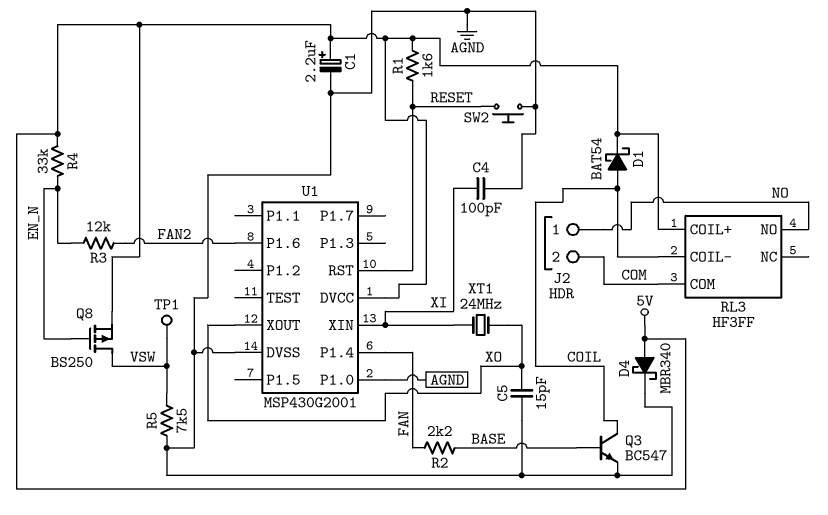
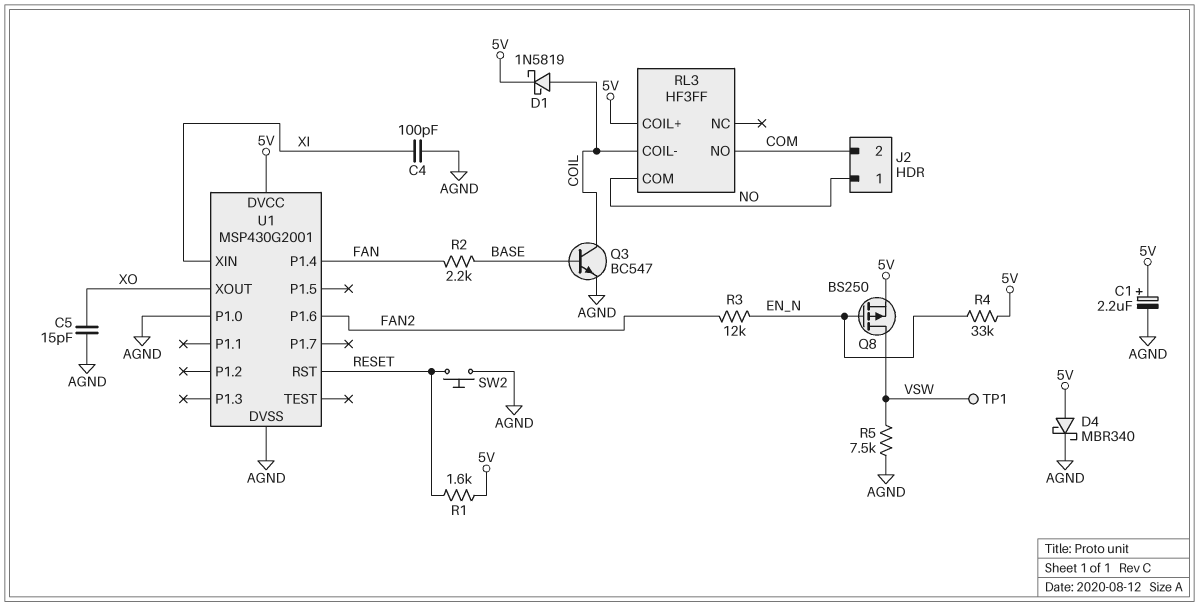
D1: schottky BAT54 (A COIL, K 5V) -> schottky 1N5819 (A COIL, K 5V)
RL3 pin COM: COM -> NO
RL3 pin NO: NO -> COM
XT1: 24MHz (XI, XO) -> none

